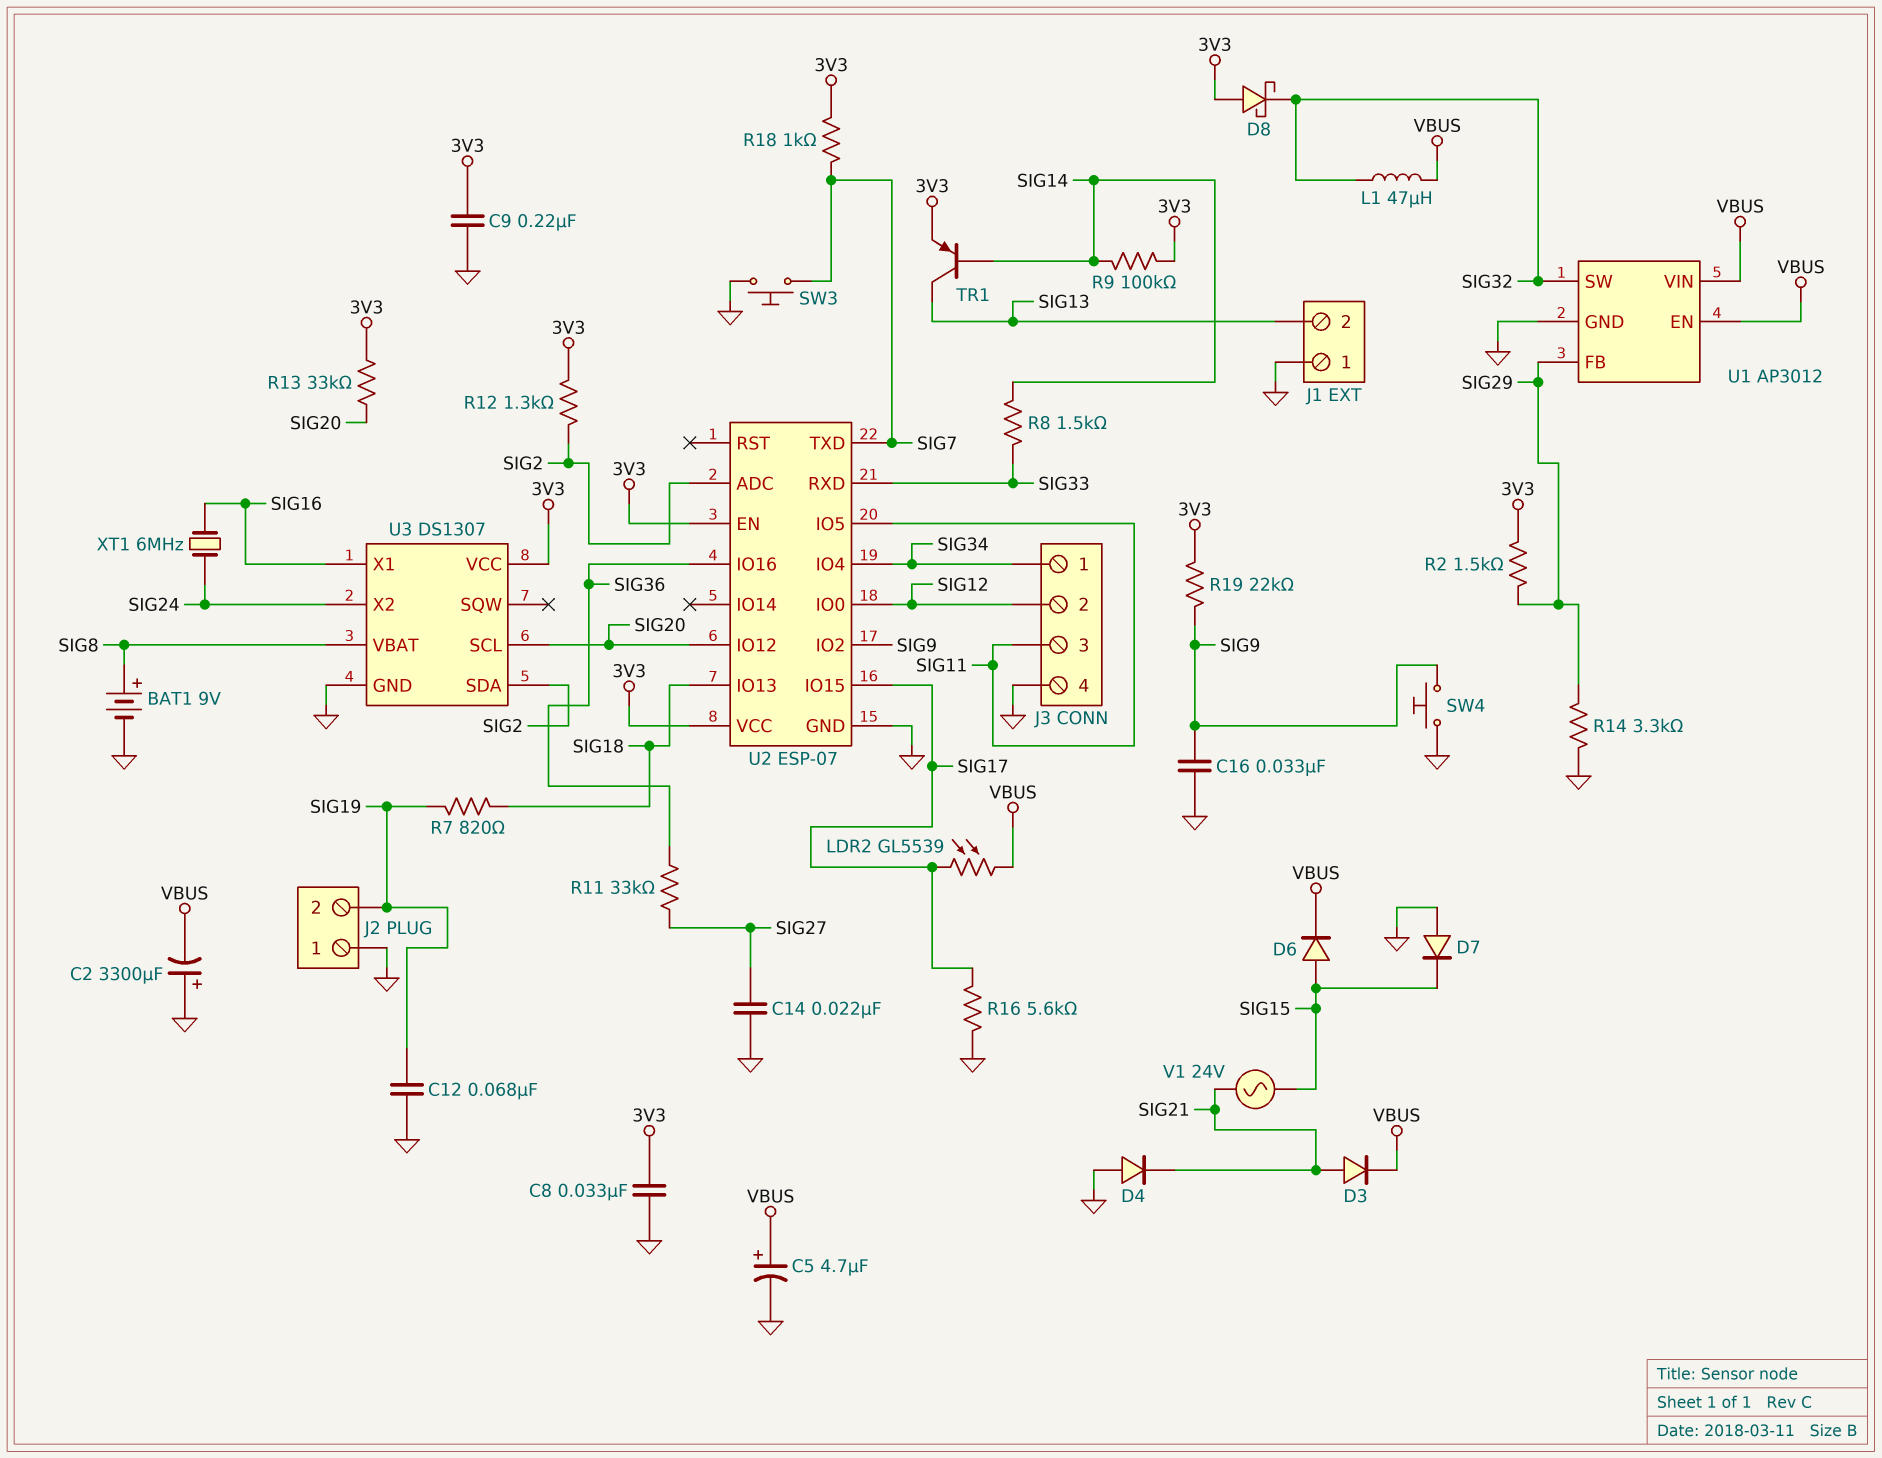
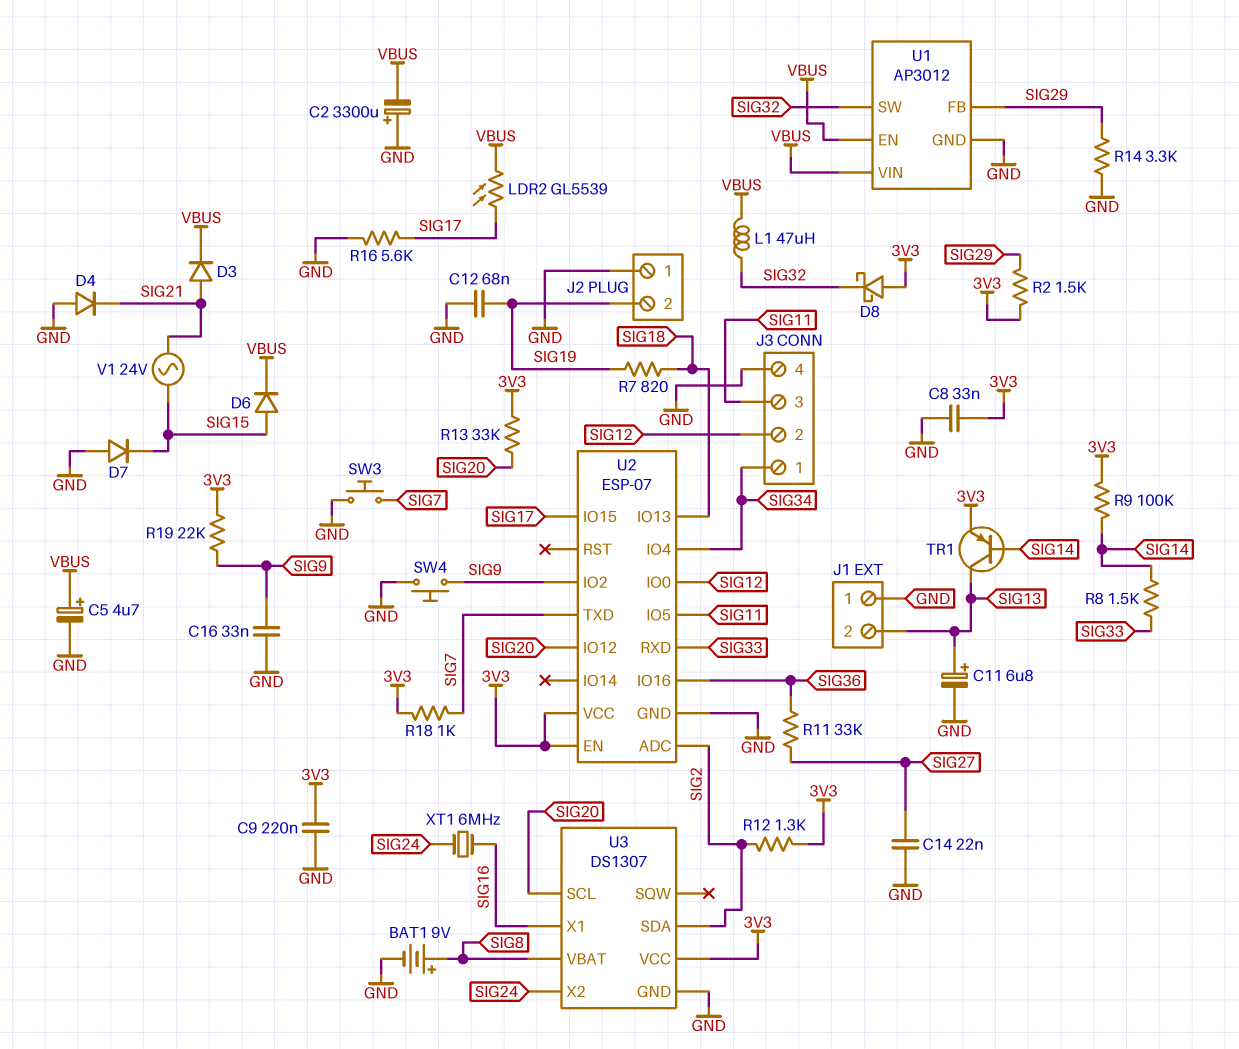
C11: none -> 6.8uF (plus SIG13, minus GND)

